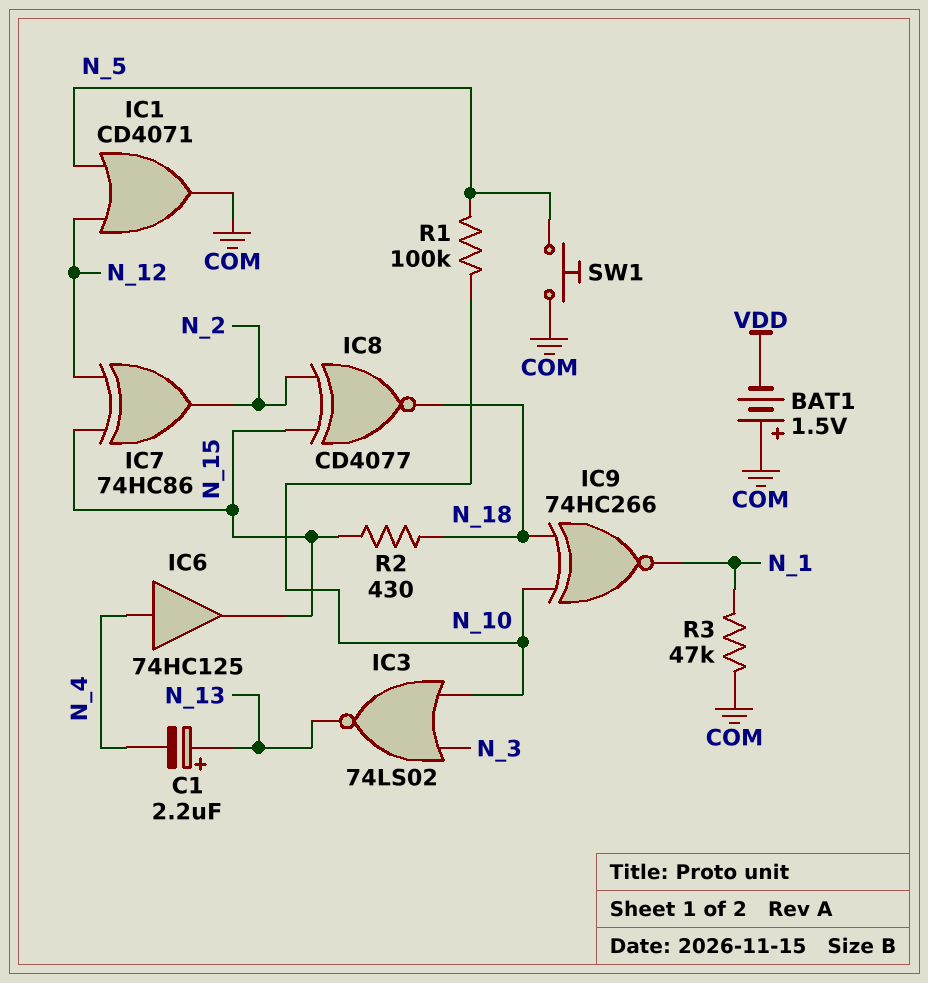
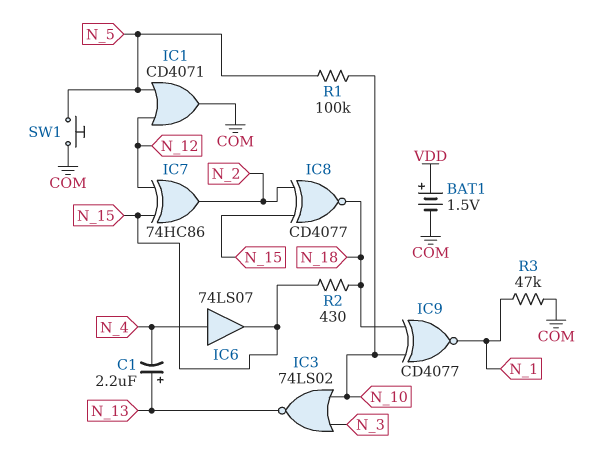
BAT1: 1.5V (plus COM, minus VDD) -> 1.5V (plus VDD, minus COM)
IC6: buffer 74HC125 (in N_4, out N_15) -> buffer 74LS07 (in N_4, out N_15)
IC9: XNOR 74HC266 (in N_10, in N_18, out N_1) -> XNOR CD4077 (in N_10, in N_18, out N_1)

